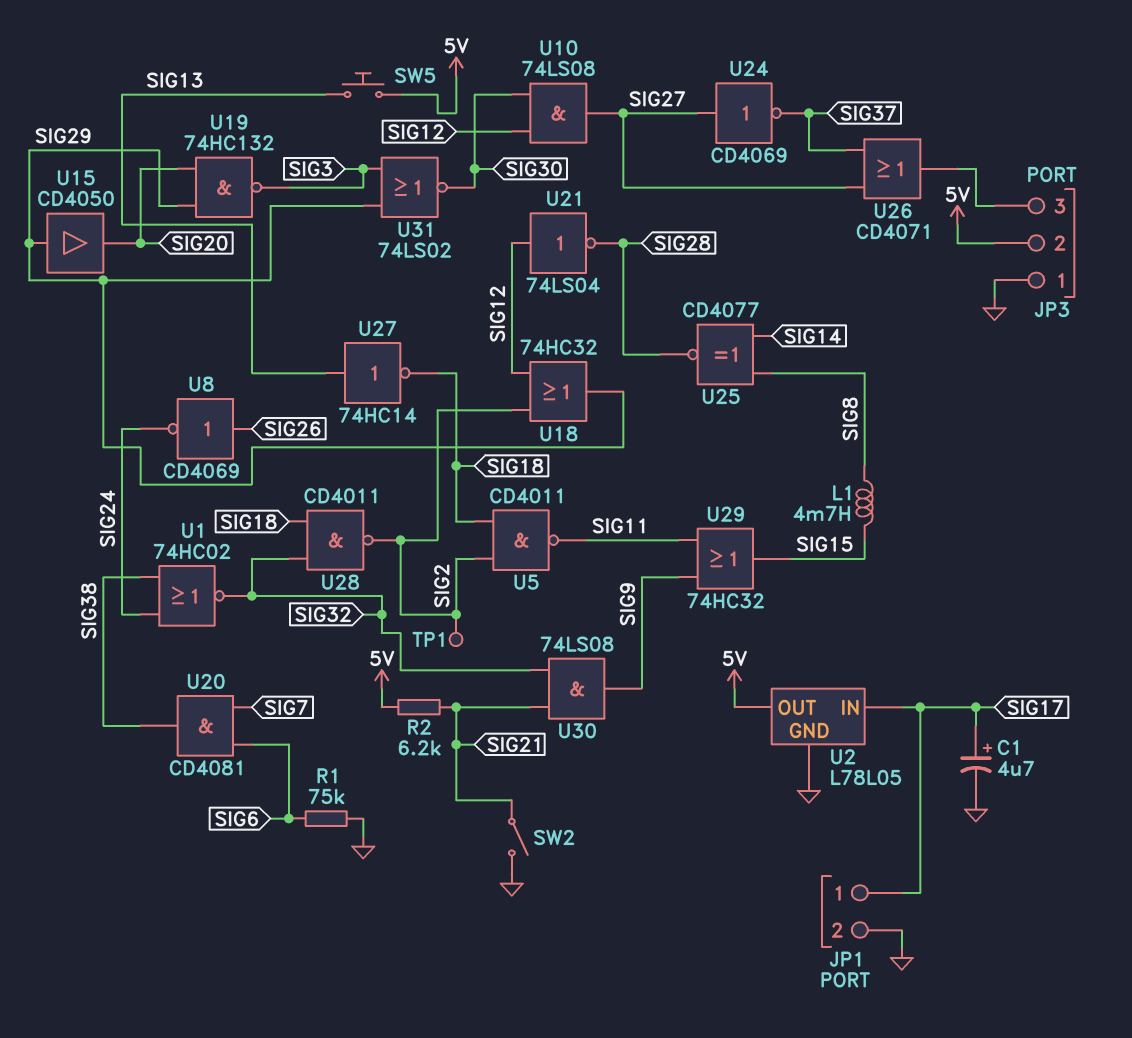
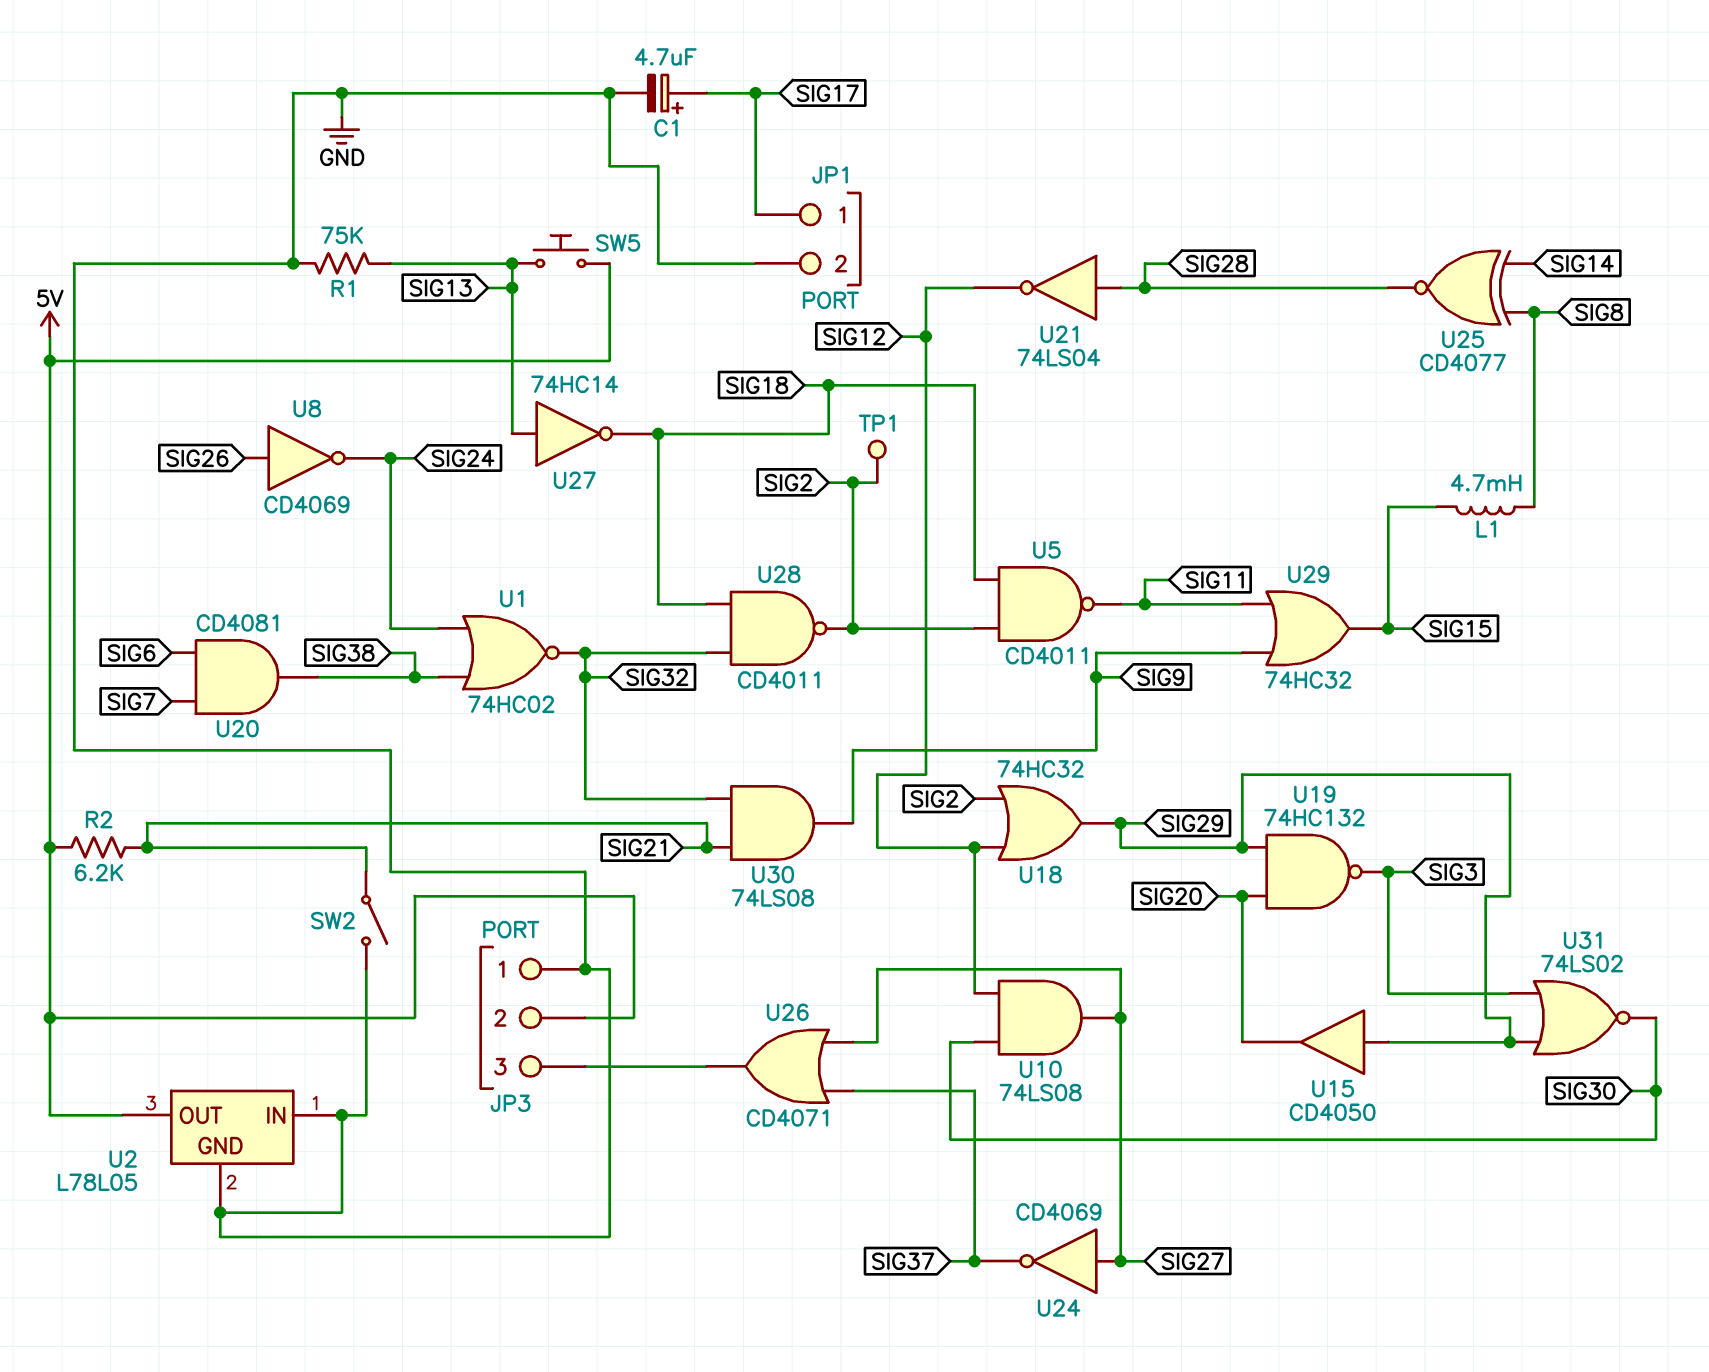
R1: 75k (GND, SIG6) -> 75k (GND, SIG13)
U2 pin IN: SIG17 -> GND
U21: NOT 74LS04 (in SIG12, out SIG28) -> NOT 74LS04 (in SIG28, out SIG12)

